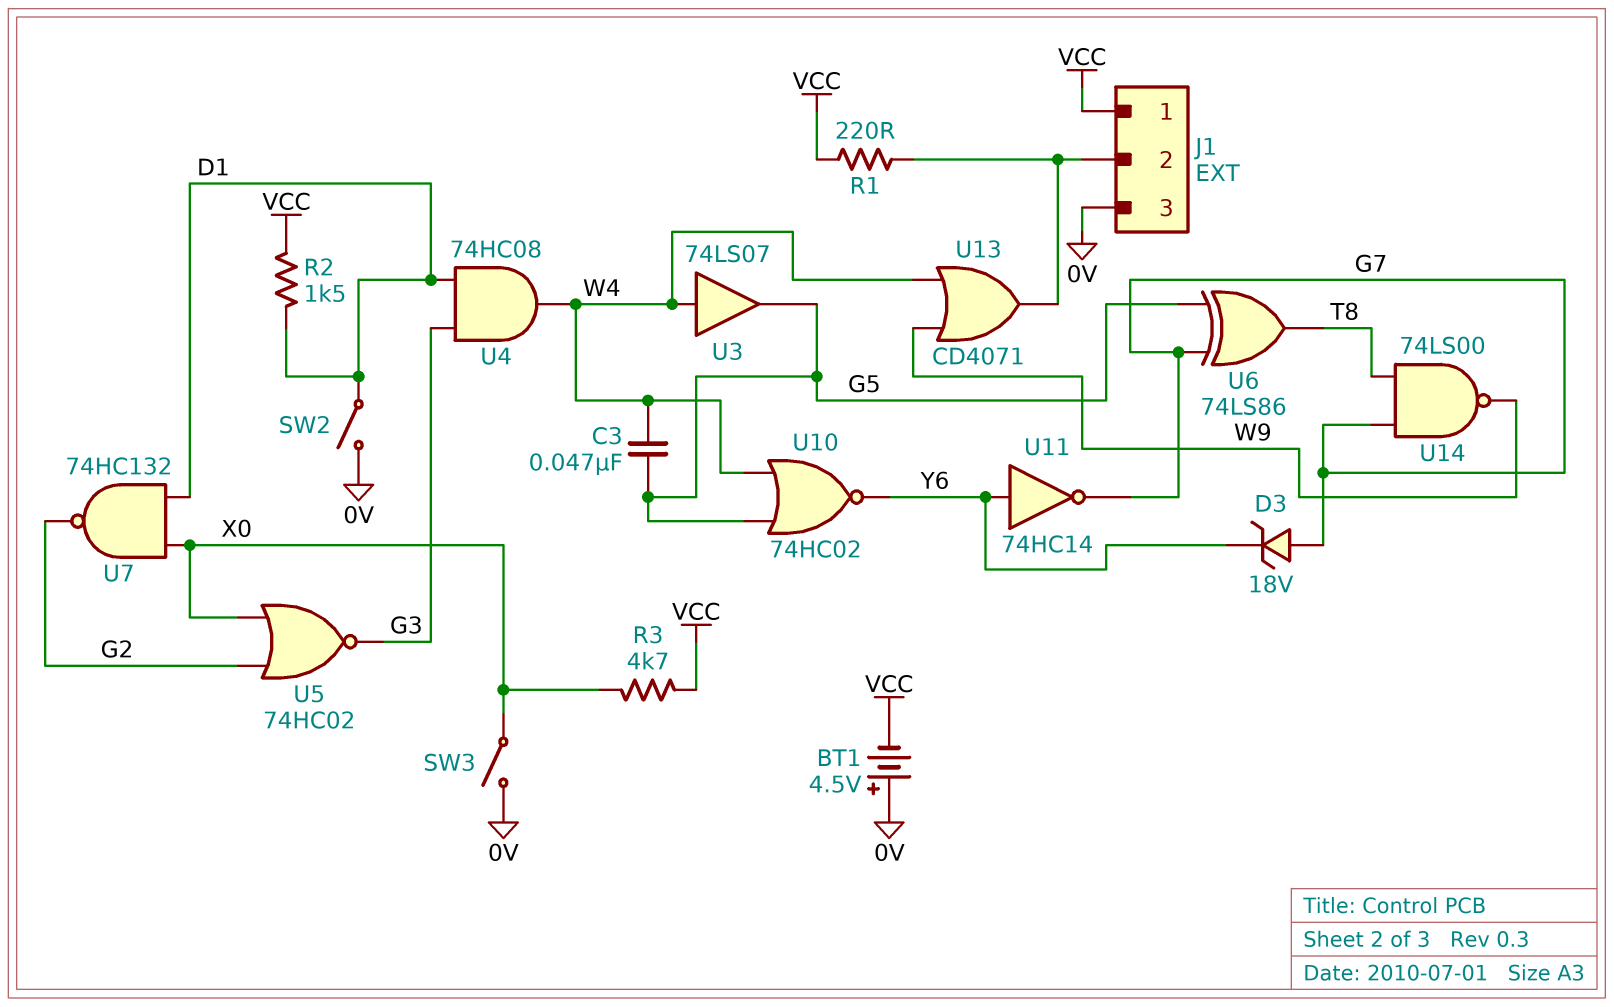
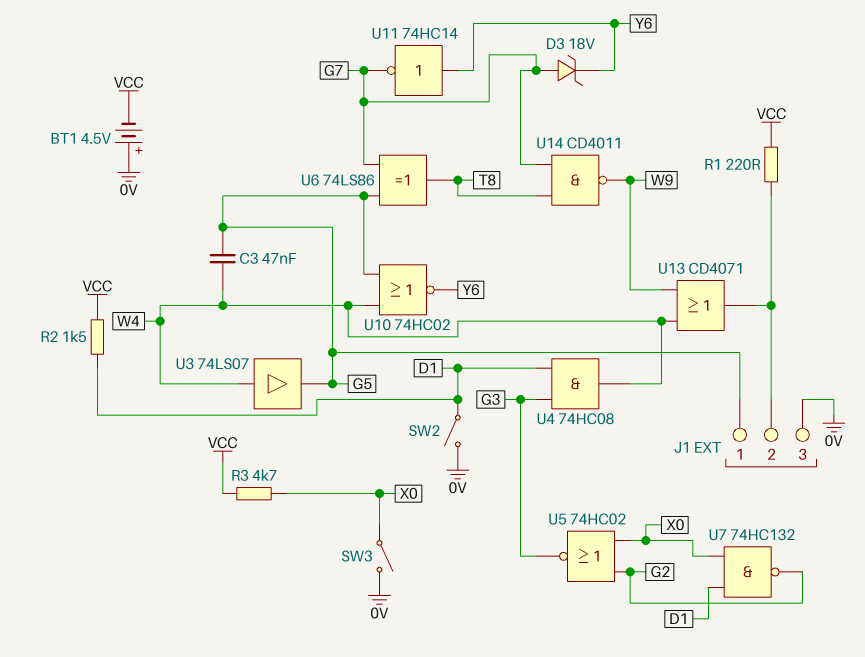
J1 pin 1: VCC -> G5
U14: NAND 74LS00 (in G7, in T8, out W9) -> NAND CD4011 (in G7, in T8, out W9)

